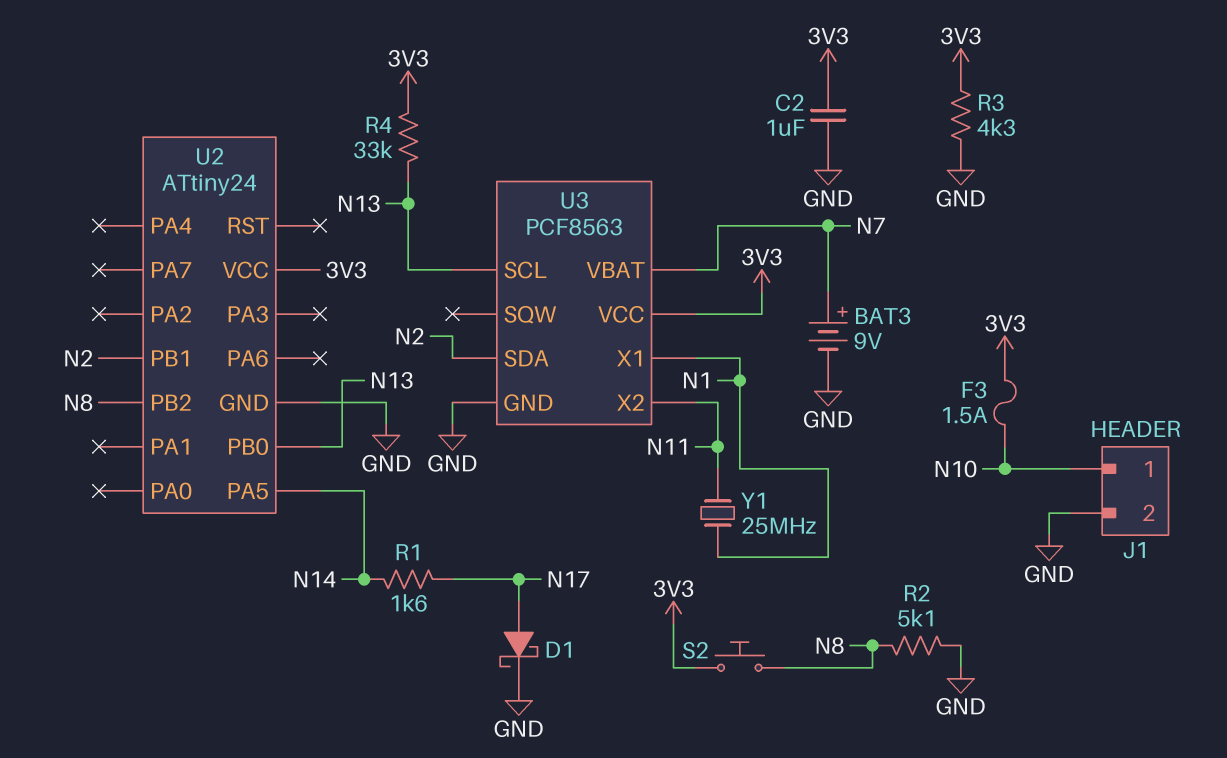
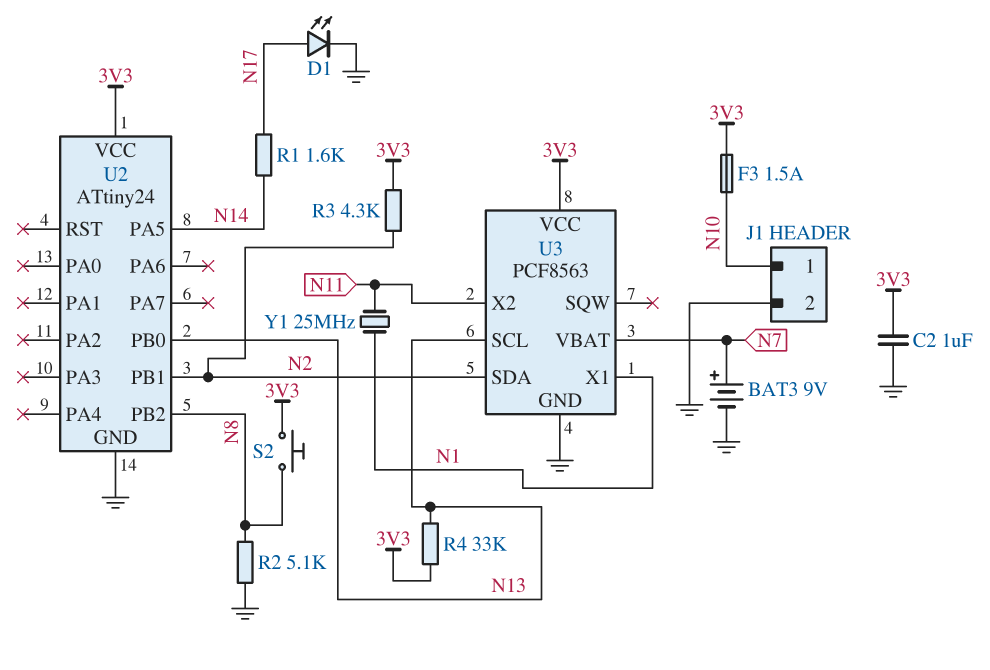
D1: schottky (A N17, K GND) -> LED (A N17, K GND)
R3: 4.3k (3V3, GND) -> 4.3k (3V3, N2)

